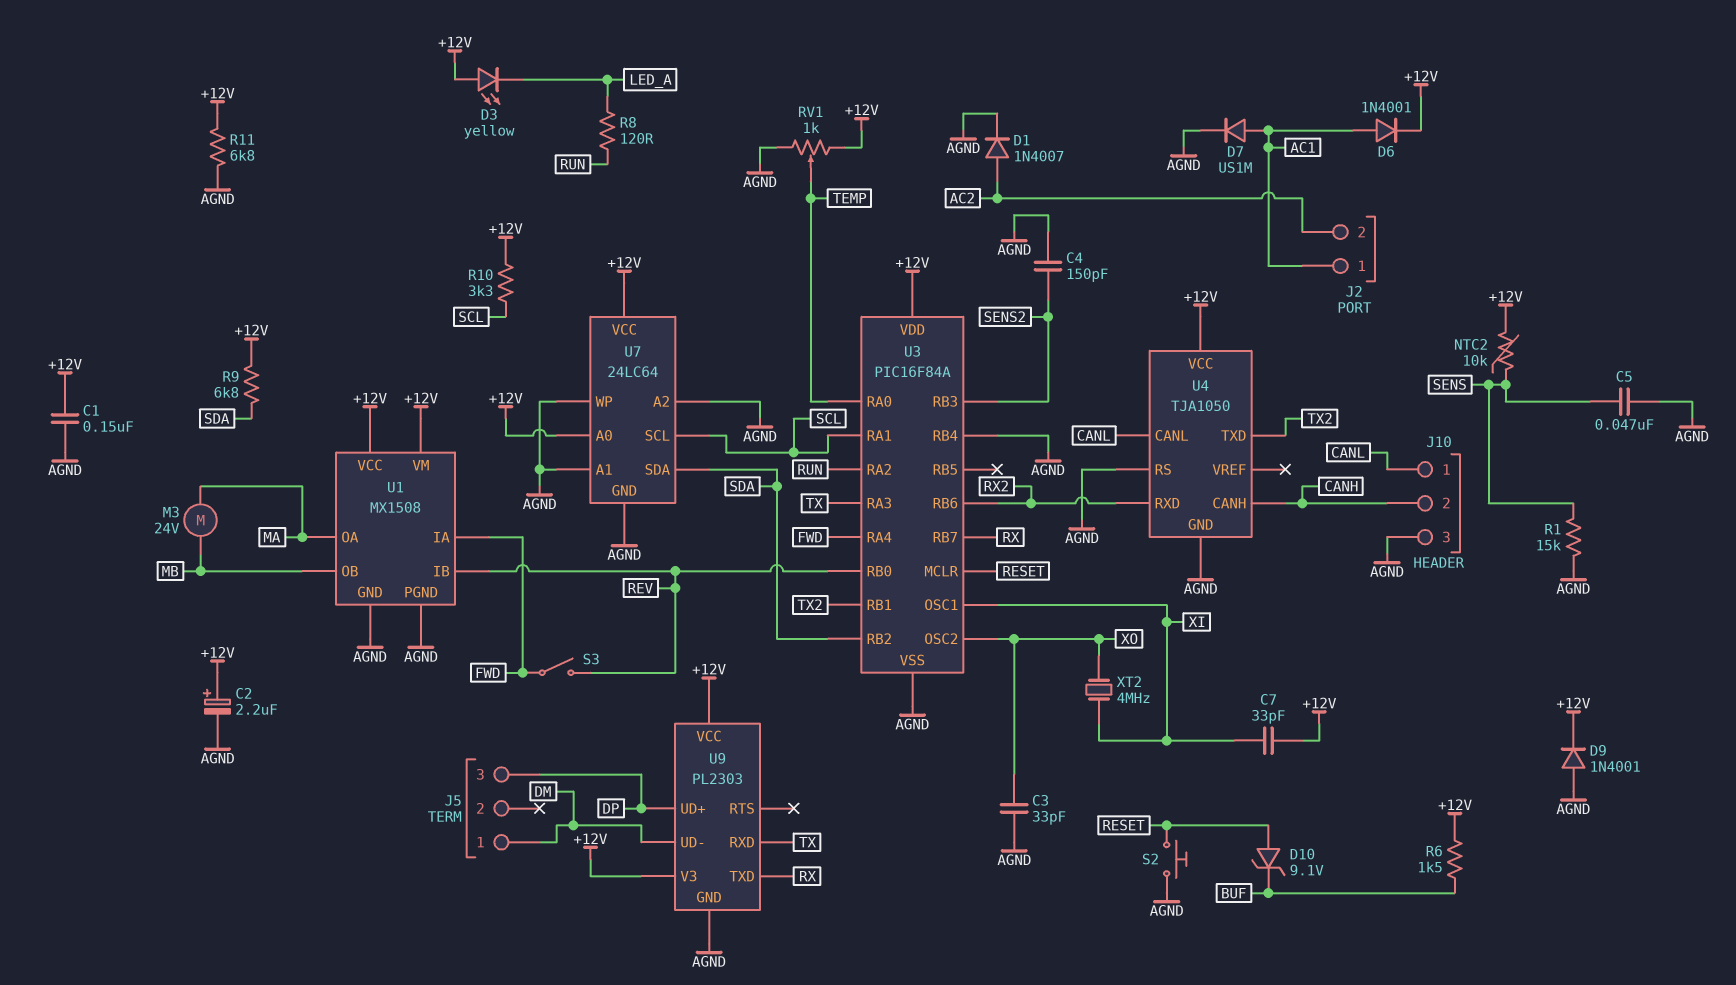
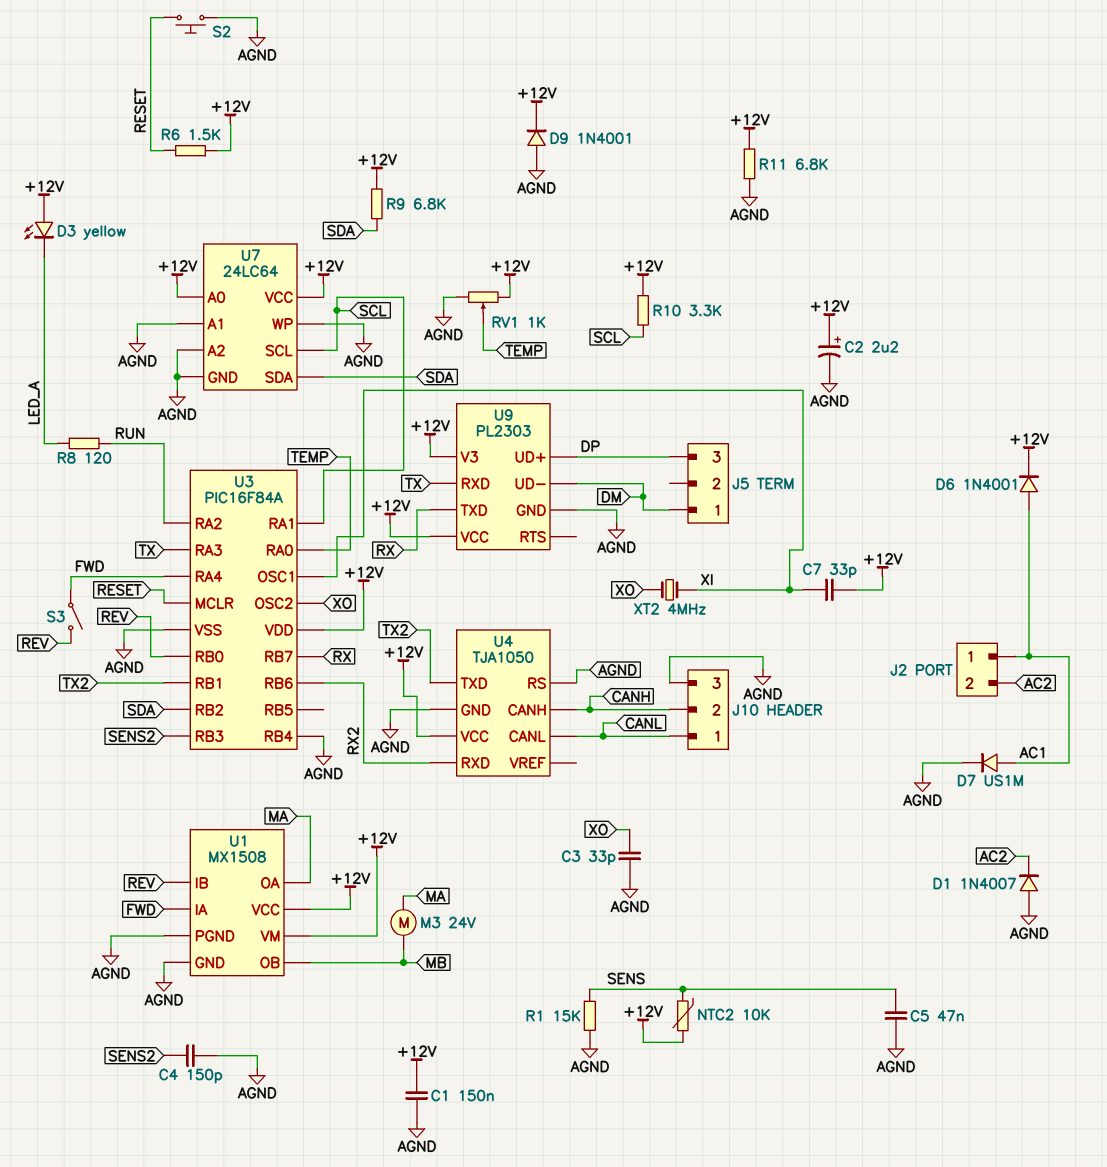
D1: diode 1N4007 (A AC2, K AGND) -> diode 1N4007 (A AGND, K AC2)
D10: zener 9.1V (A RESET, K BUF) -> none
R6: 1.5k (+12V, BUF) -> 1.5k (+12V, RESET)

